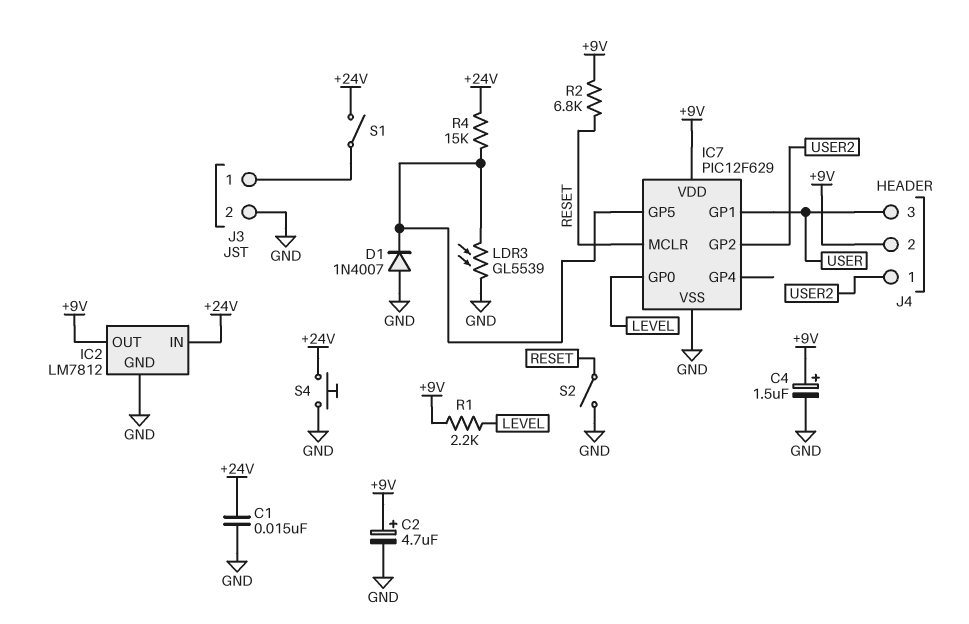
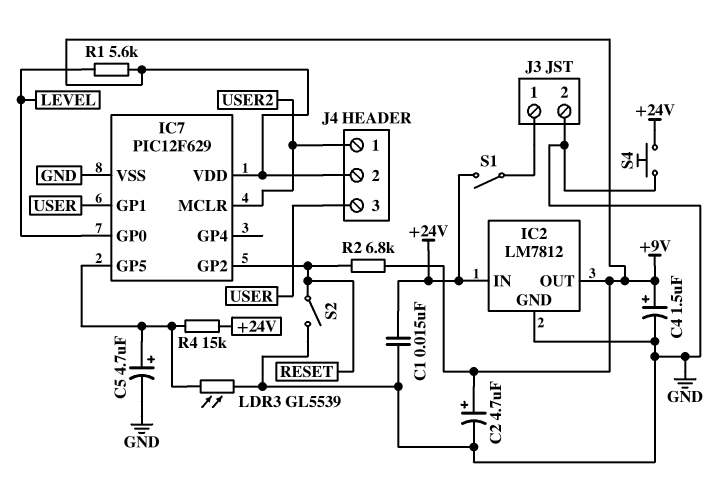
C5: none -> 4.7uF (plus IC7/GP5, minus GND)
D1: diode 1N4007 (A GND, K IC7/GP5) -> none
IC7 pin GP2: USER2 -> RESET
IC7 pin MCLR: RESET -> USER2
R1: 2.2k (+9V, LEVEL) -> 5.6k (+9V, LEVEL)

